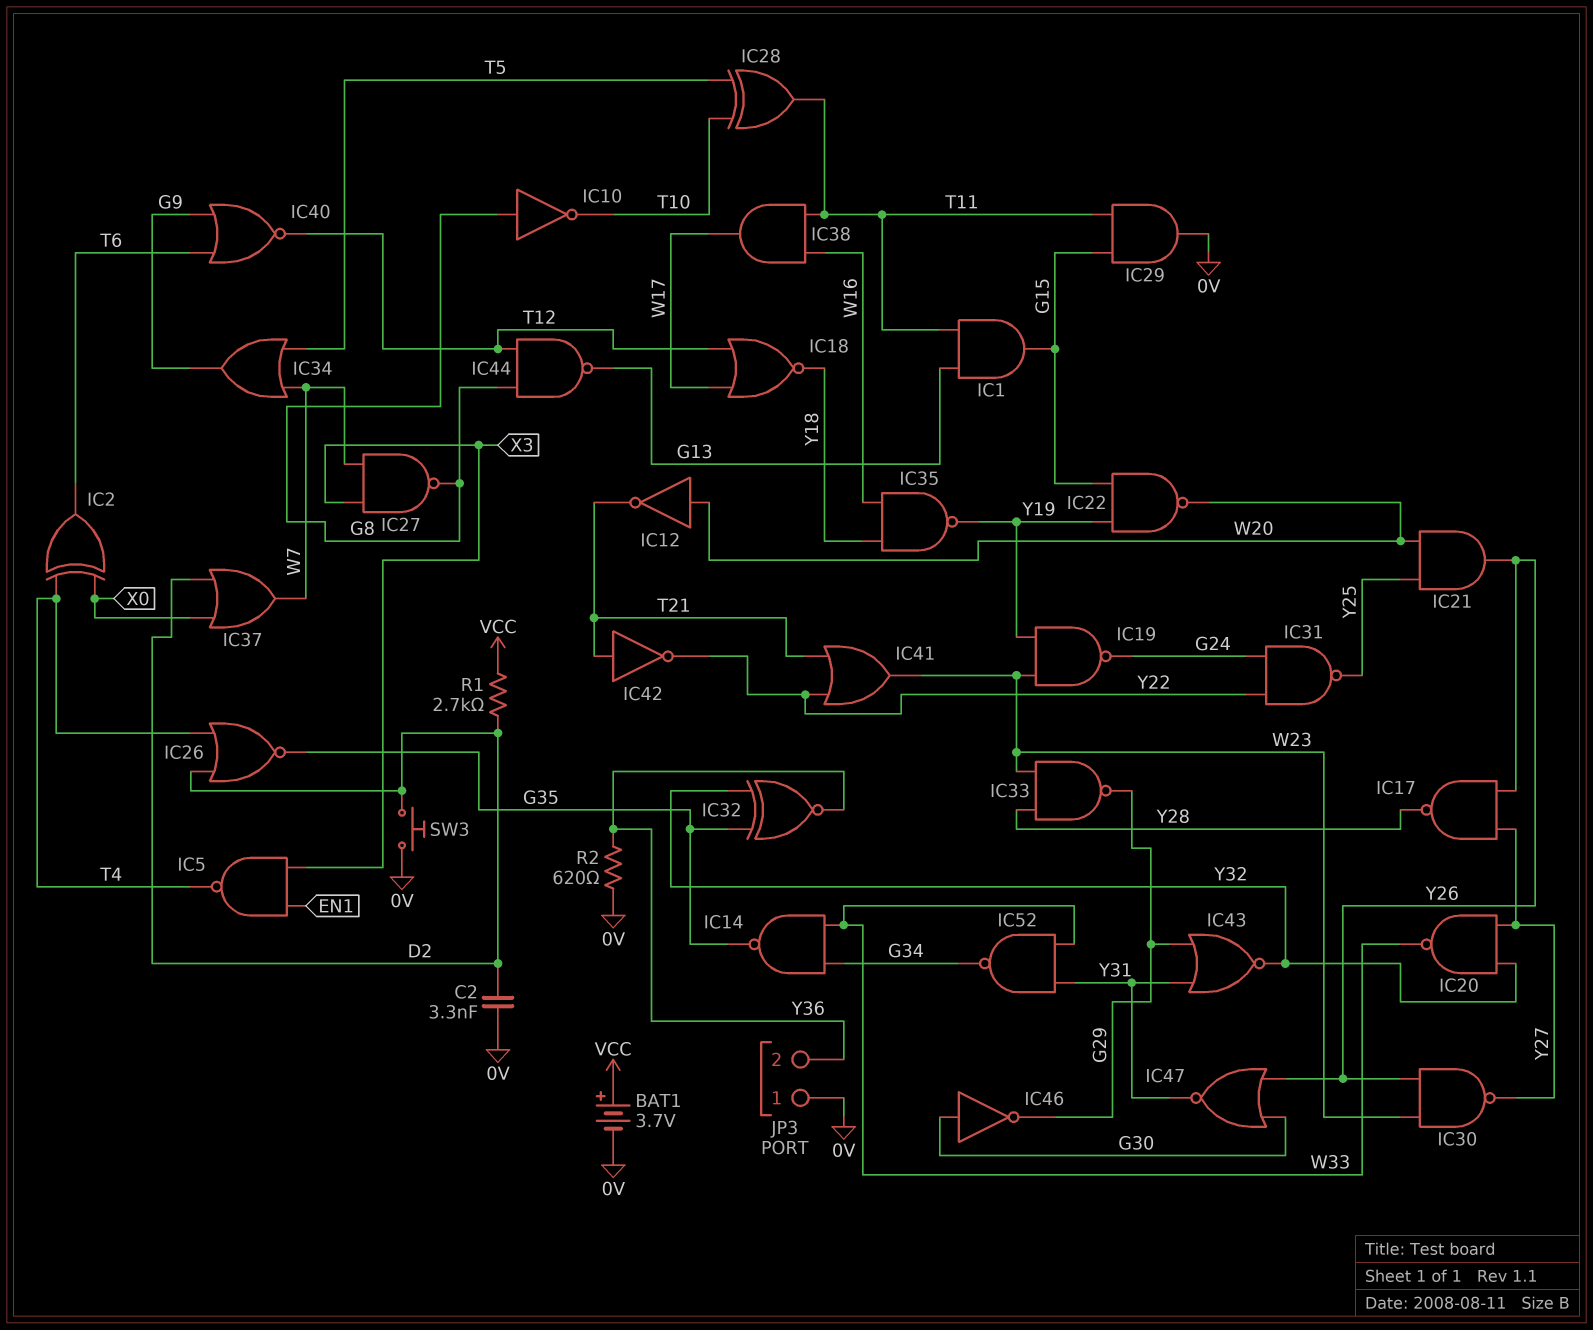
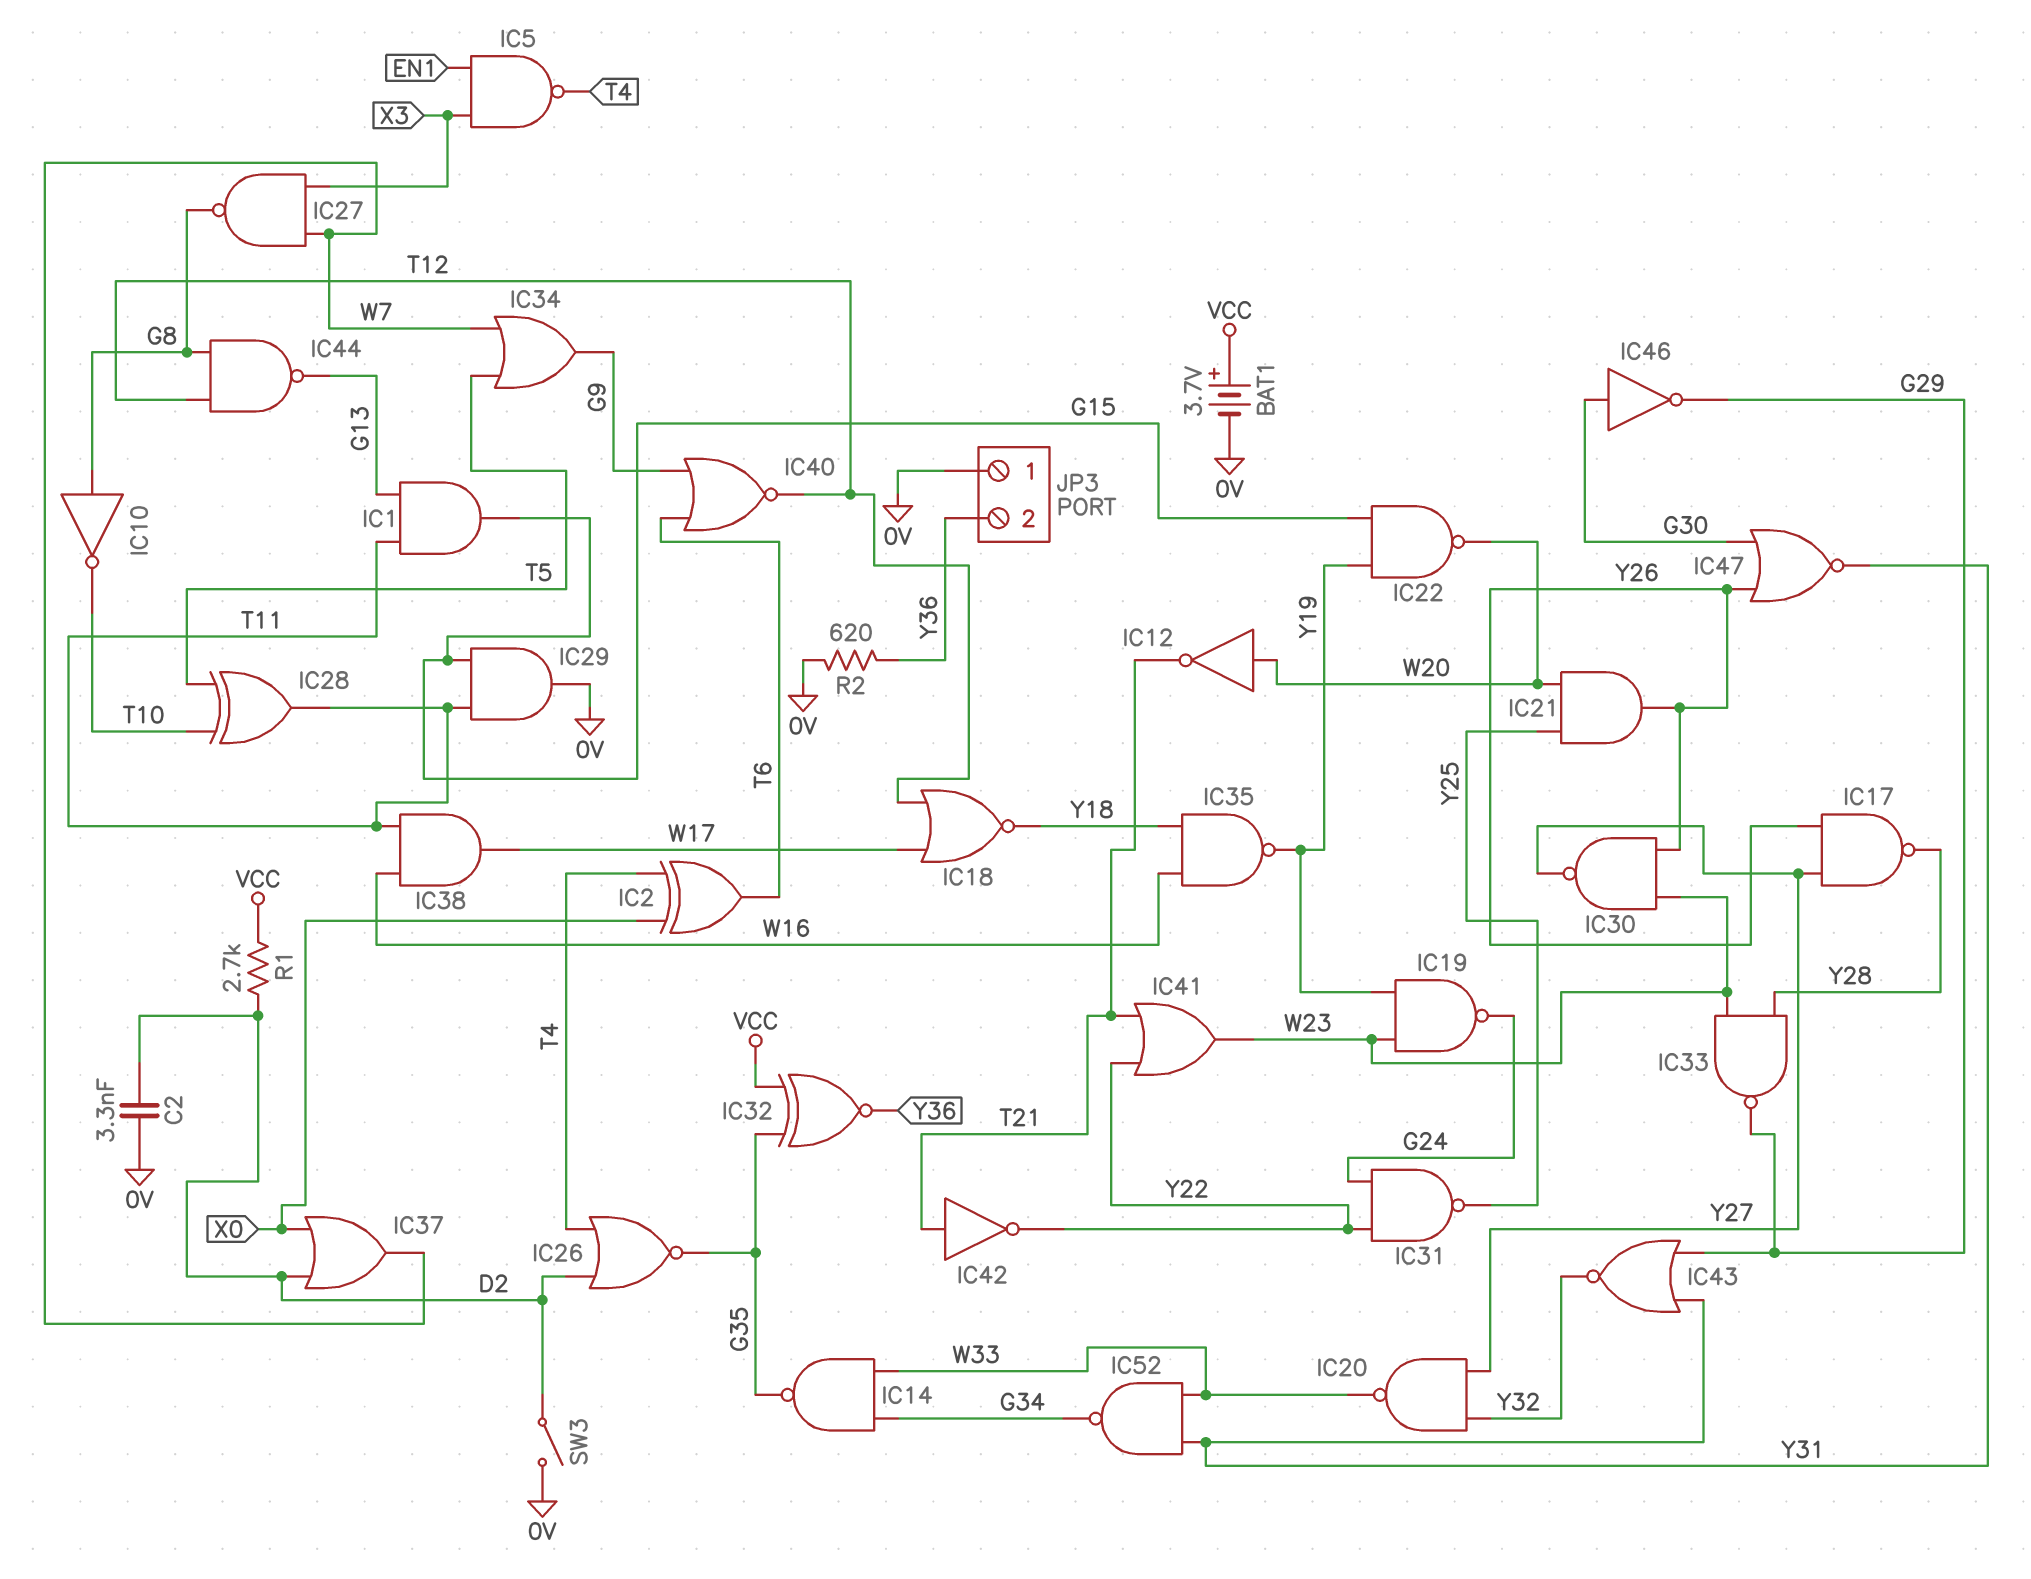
IC32: XNOR (in G35, in Y32, out Y36) -> XNOR (in G35, in VCC, out Y36)
SW3: button (0V, D2) -> switch (0V, D2)

